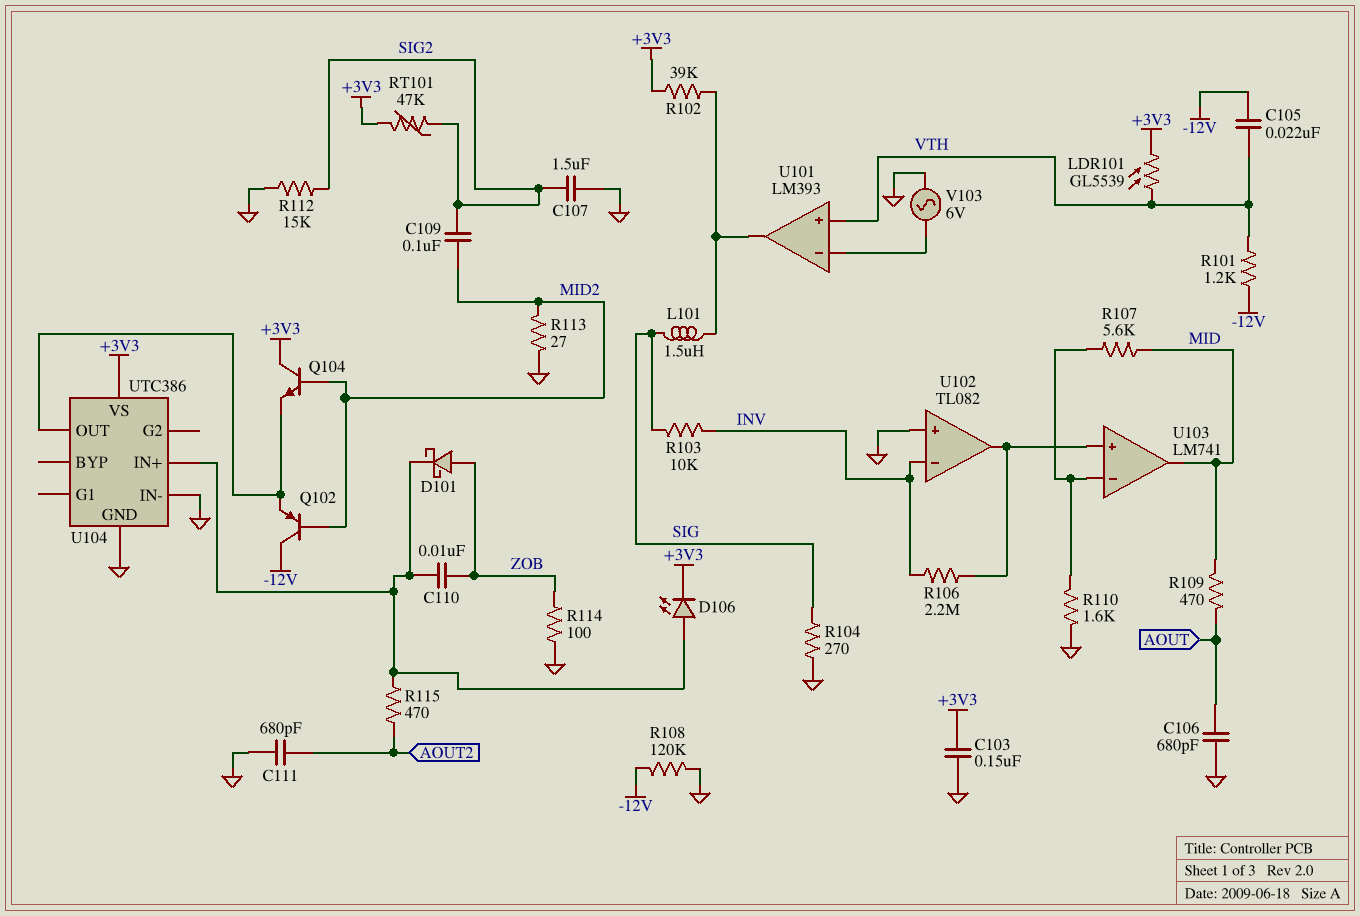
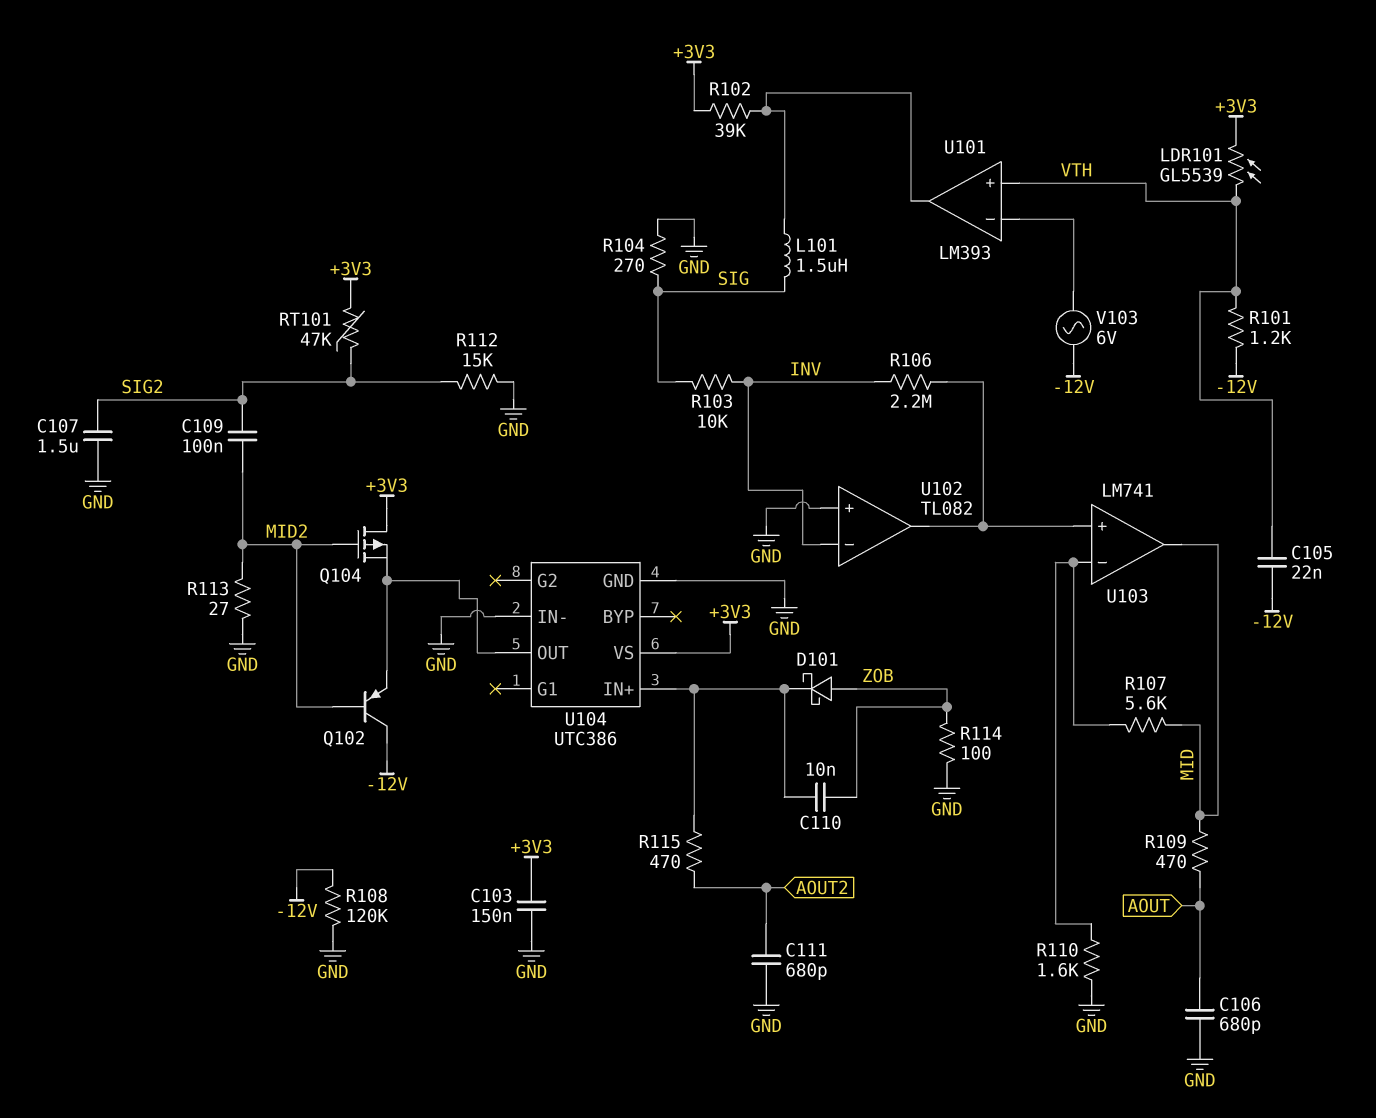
D106: LED (A U104/IN+, K +3V3) -> none
Q104: NPN (B MID2, C +3V3, E U104/OUT) -> PMOS (G MID2, D +3V3, S U104/OUT)
V103: AC 6V (GND, U101/in-) -> AC 6V (-12V, U101/in-)

